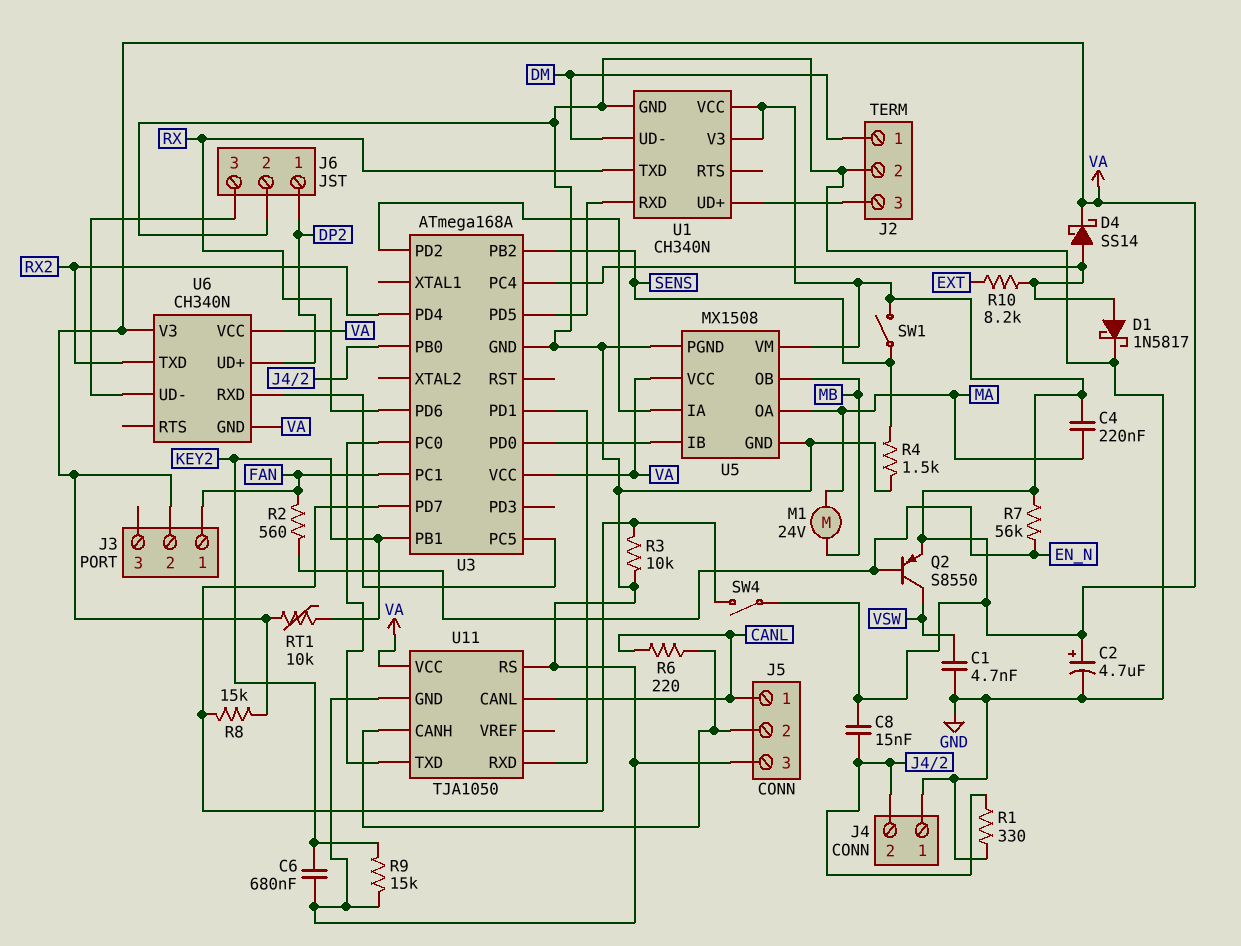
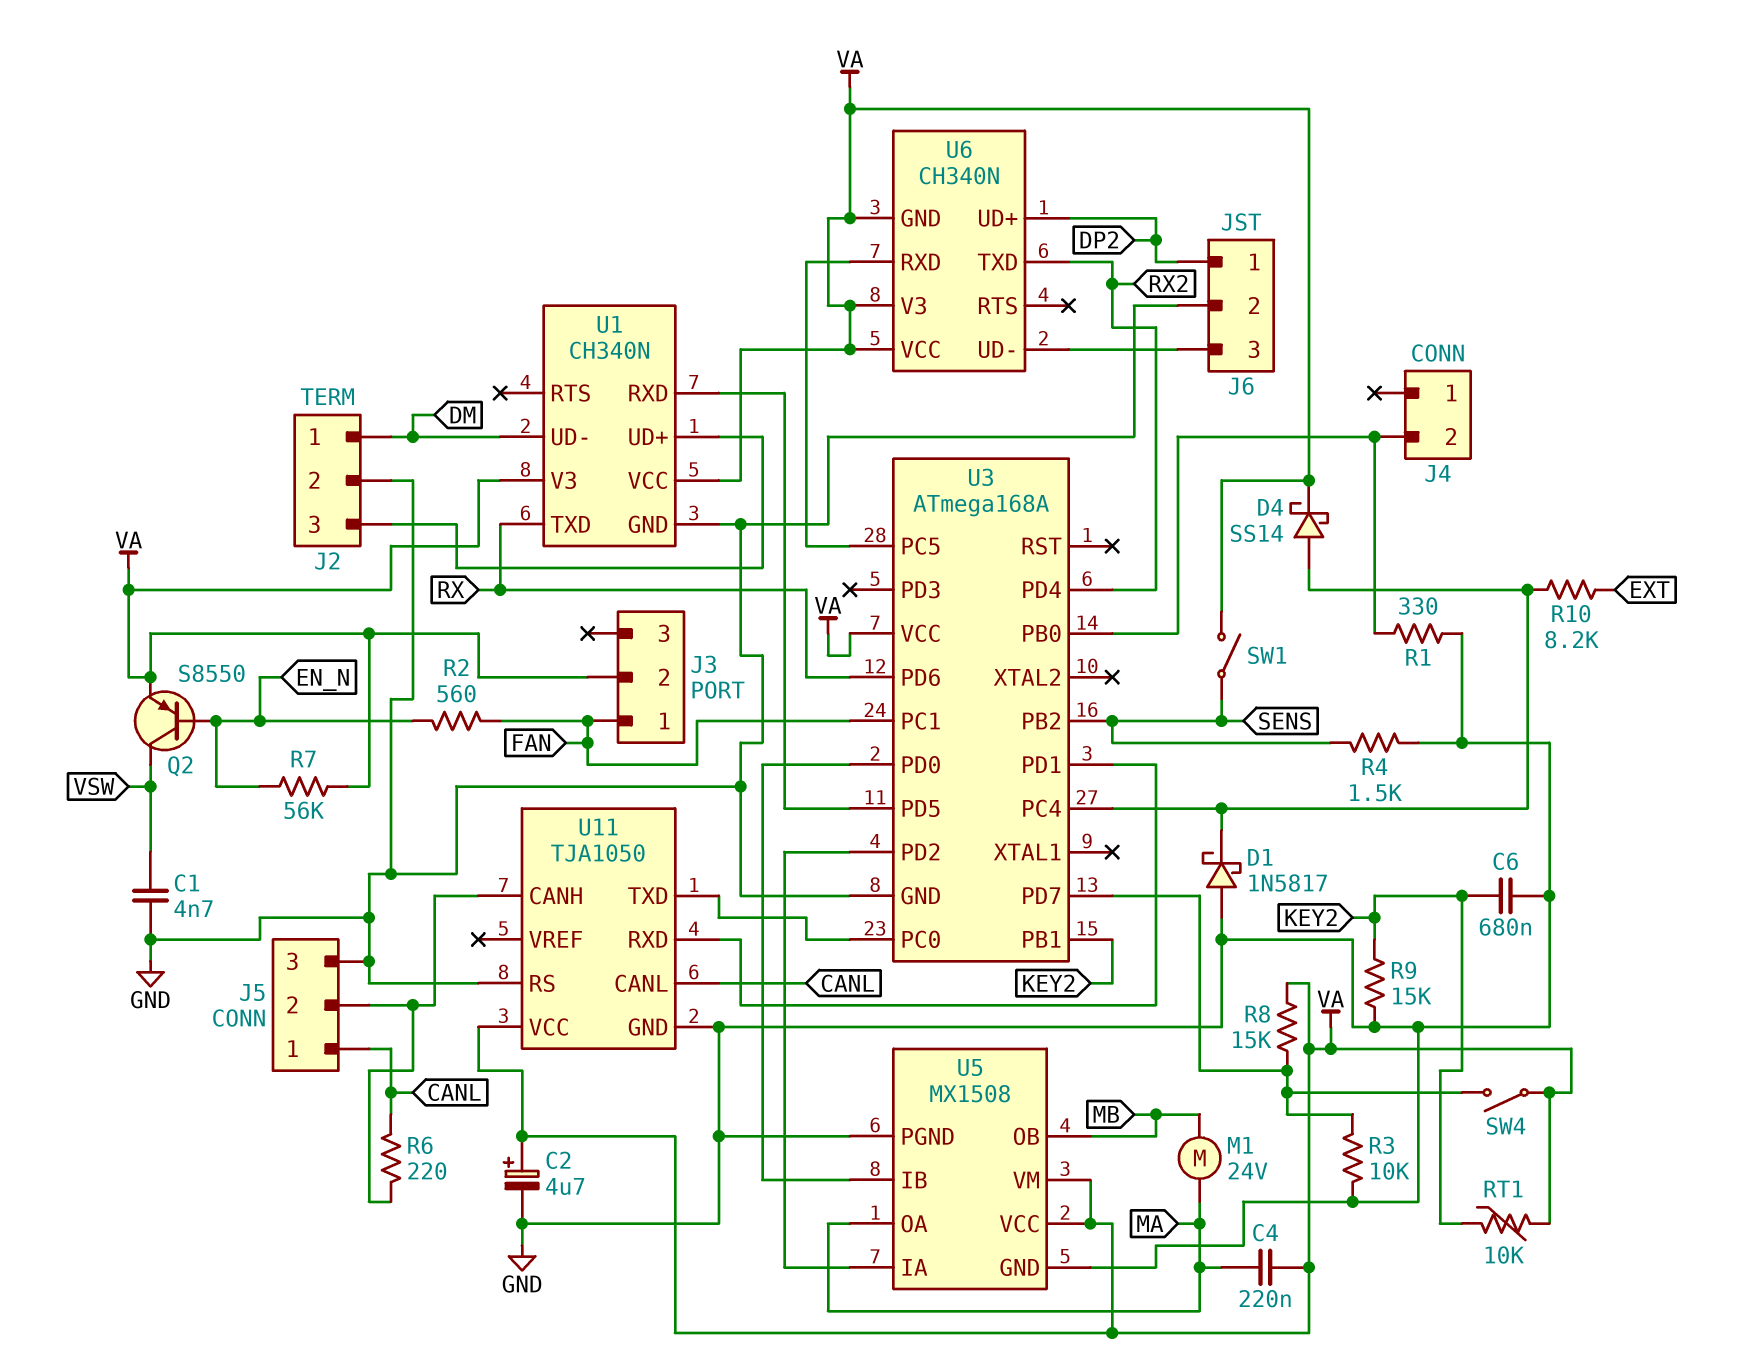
C8: 15nF (J4/2, VA) -> none
D1: schottky 1N5817 (A U3/PC4, K GND) -> schottky 1N5817 (A GND, K U3/PC4)
J4 pin 1: GND -> none

